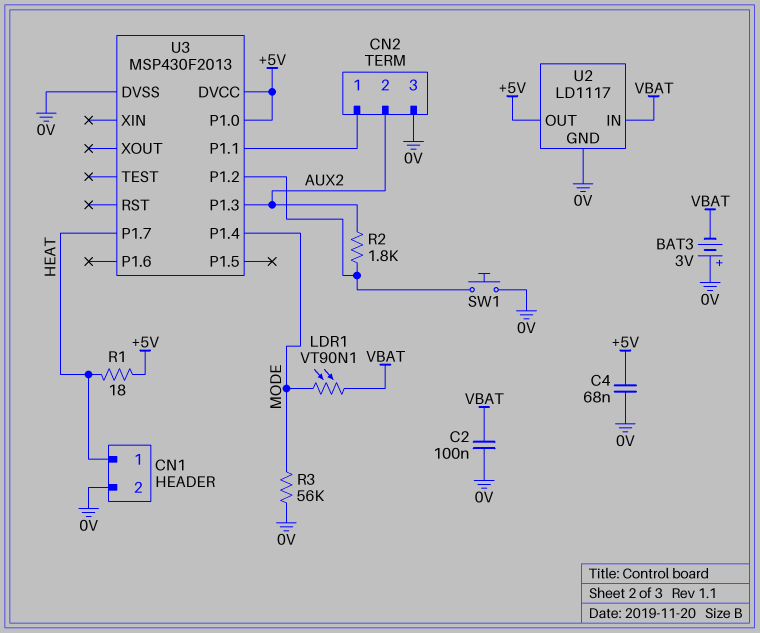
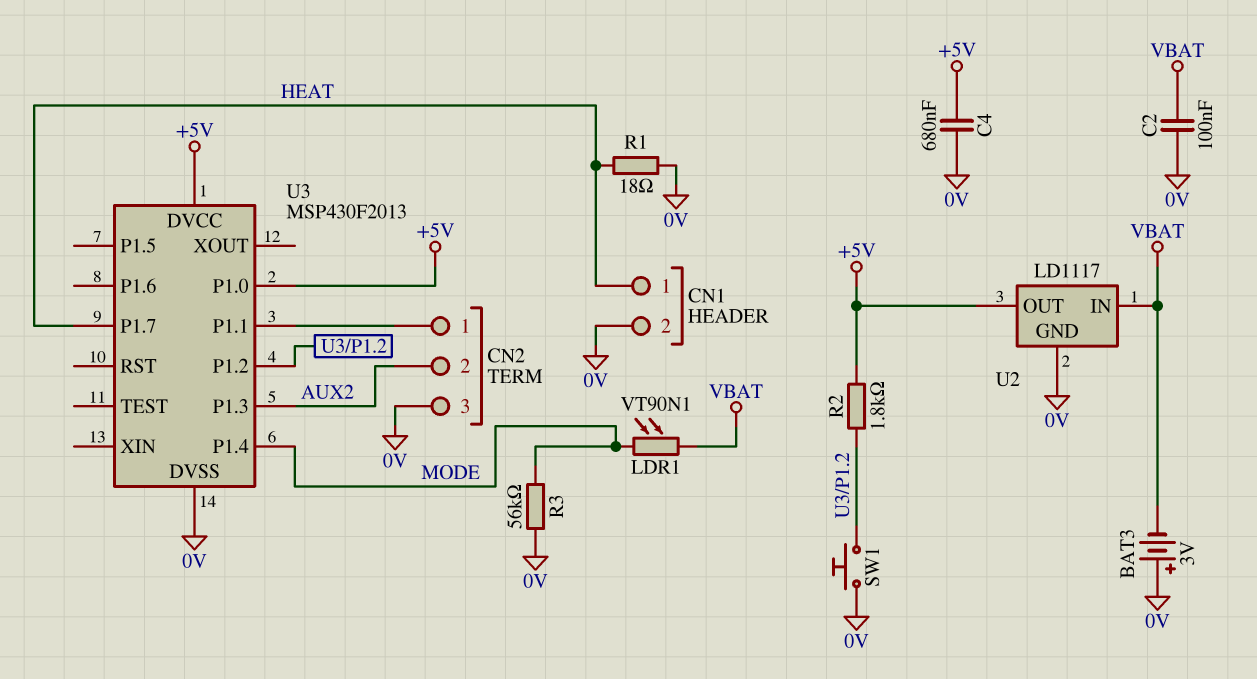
C4: 68nF (+5V, 0V) -> 680nF (+5V, 0V)
R1: 18 (+5V, HEAT) -> 18 (0V, HEAT)
R2: 1.8k (AUX2, U3/P1.2) -> 1.8k (+5V, U3/P1.2)

